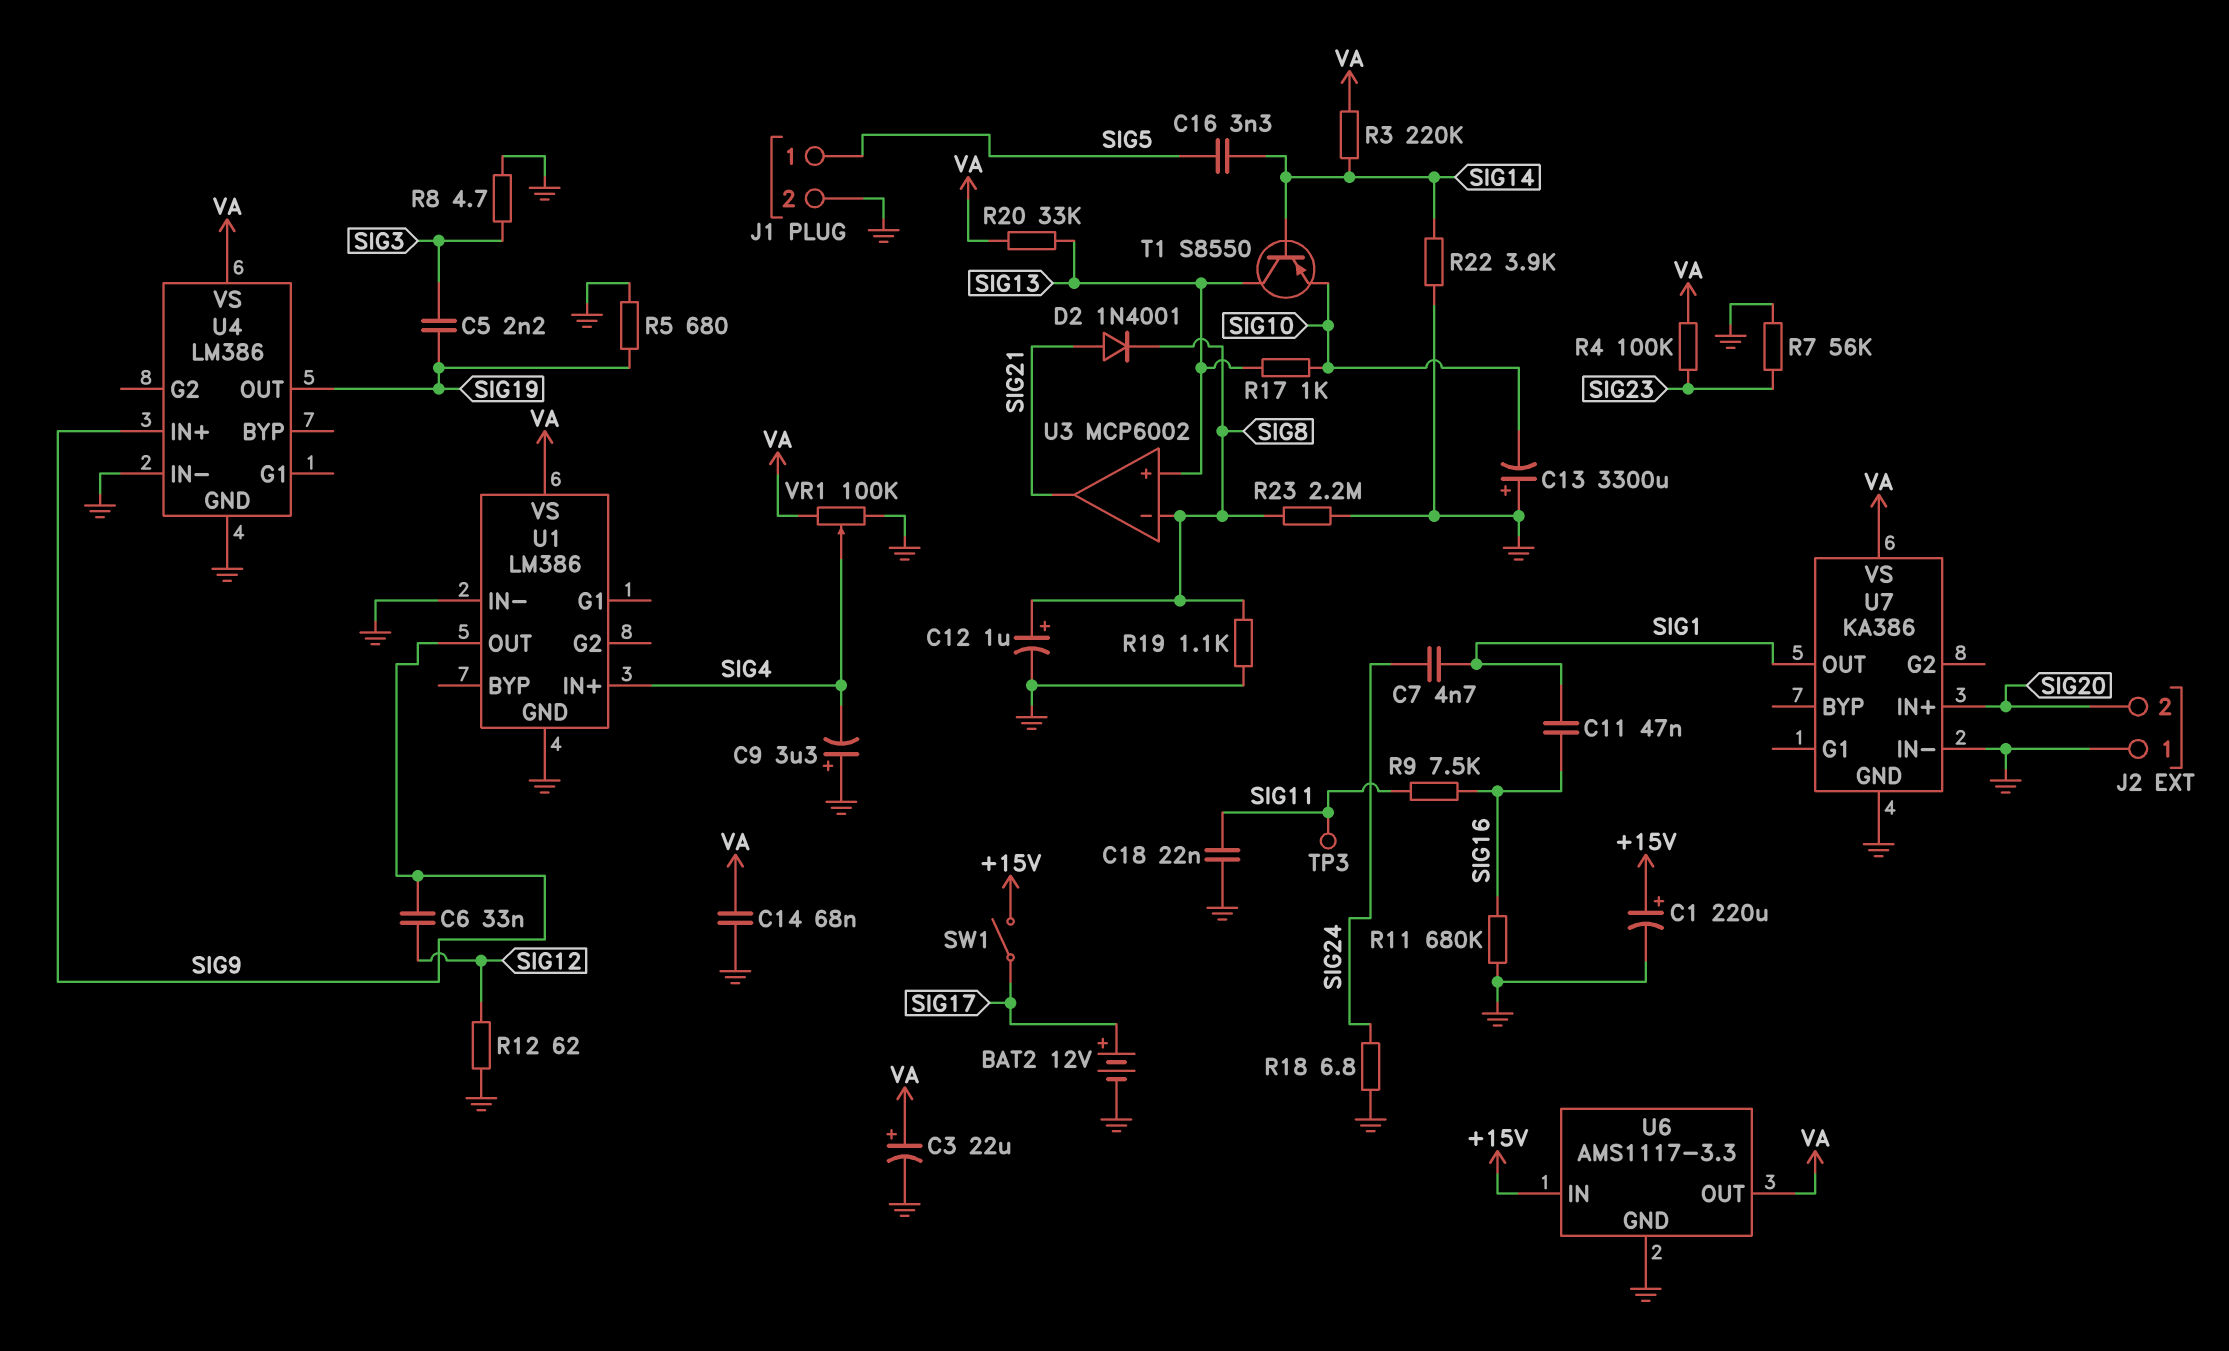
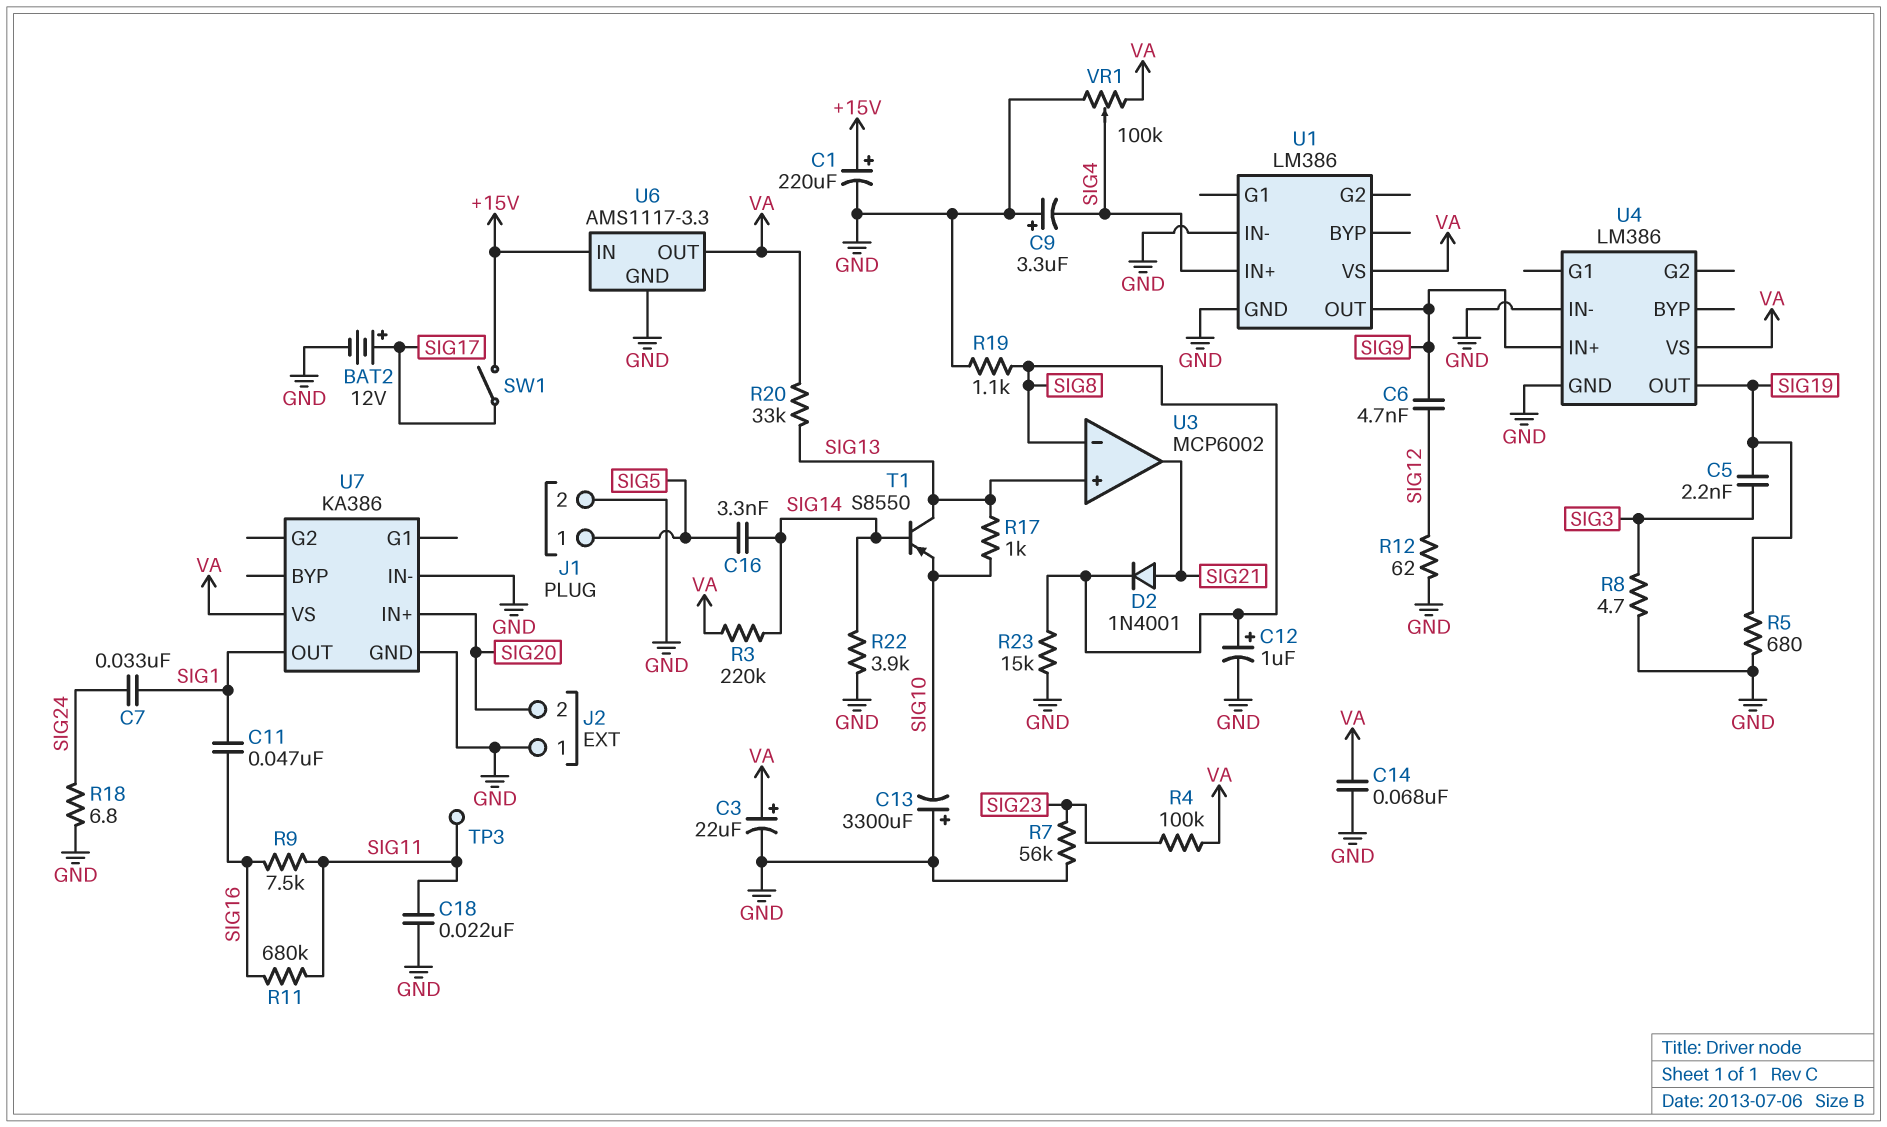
C6: 33nF (SIG9, SIG12) -> 4.7nF (SIG9, SIG12)
C7: 4.7nF (SIG1, SIG24) -> 33nF (SIG1, SIG24)
R11: 680k (GND, SIG16) -> 680k (SIG11, SIG16)
R23: 2.2M (GND, SIG8) -> 15k (GND, SIG8)

